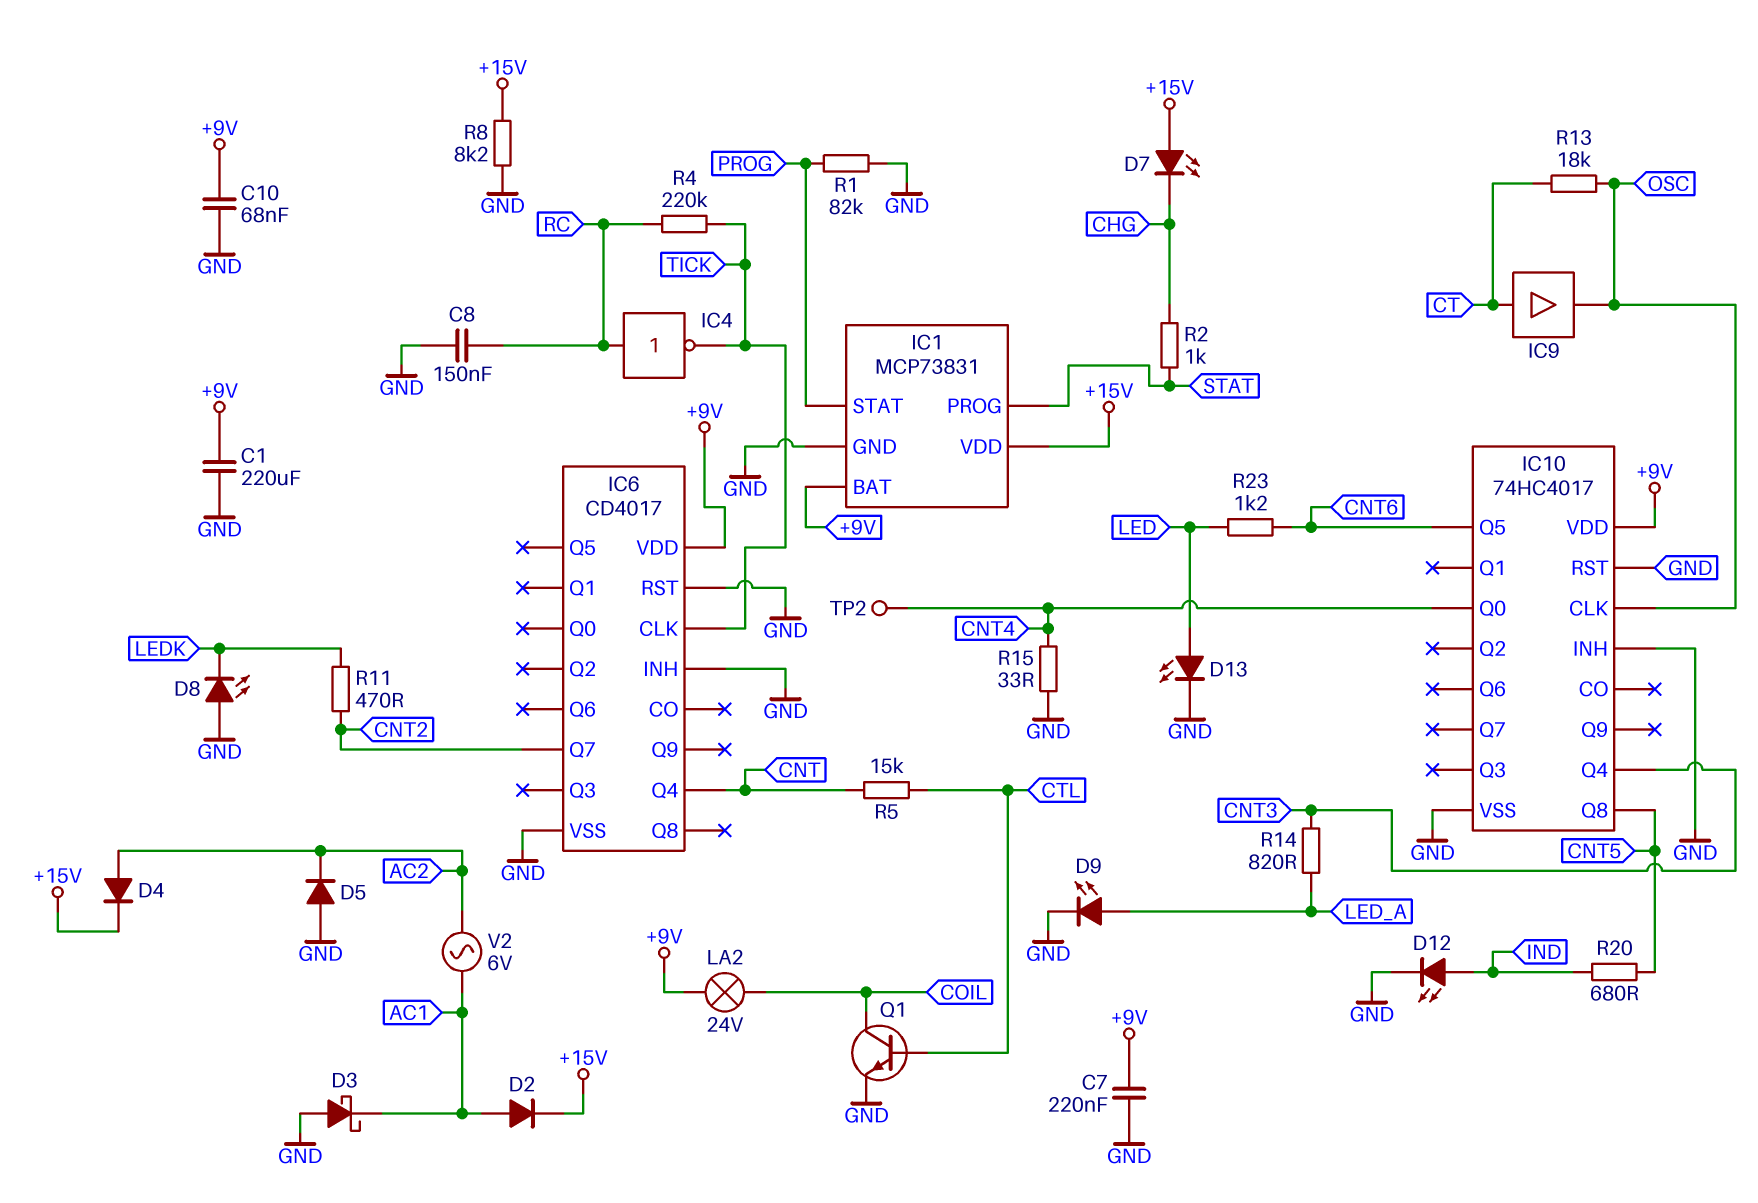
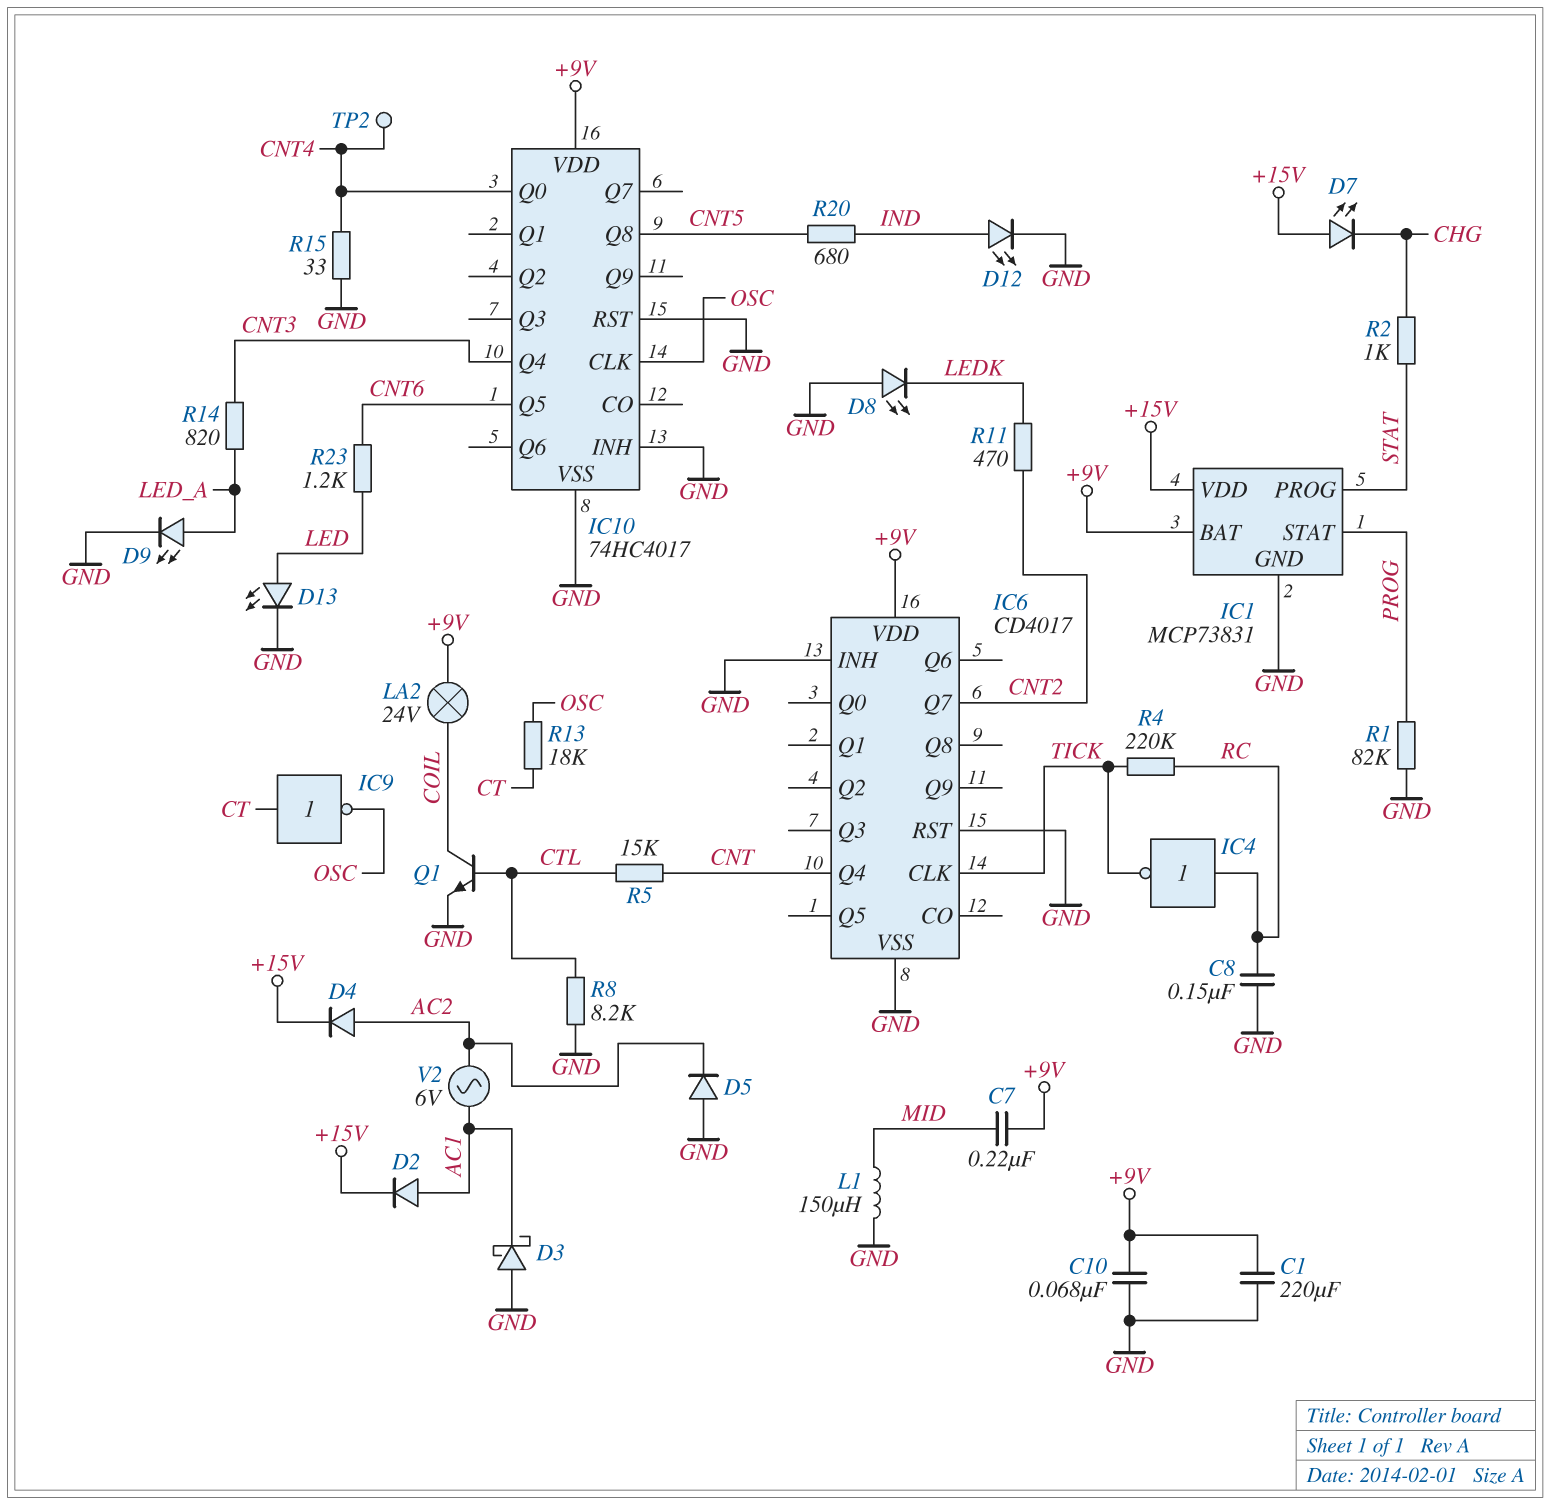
C7: 220nF (+9V, GND) -> 220nF (+9V, MID)
IC9: buffer (in CT, out OSC) -> NOT (in CT, out OSC)
L1: none -> 150uH (GND, MID)
R8: 8.2k (+15V, GND) -> 8.2k (CTL, GND)

